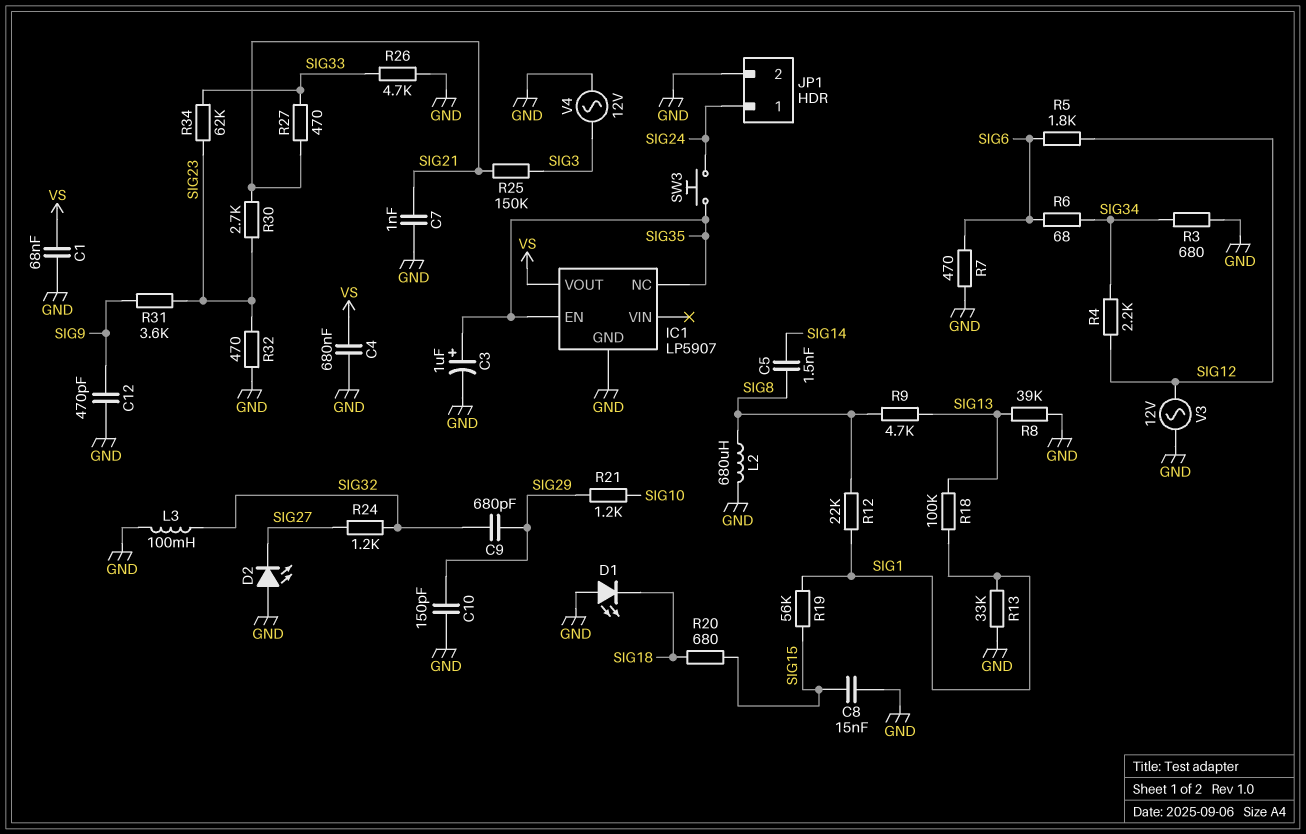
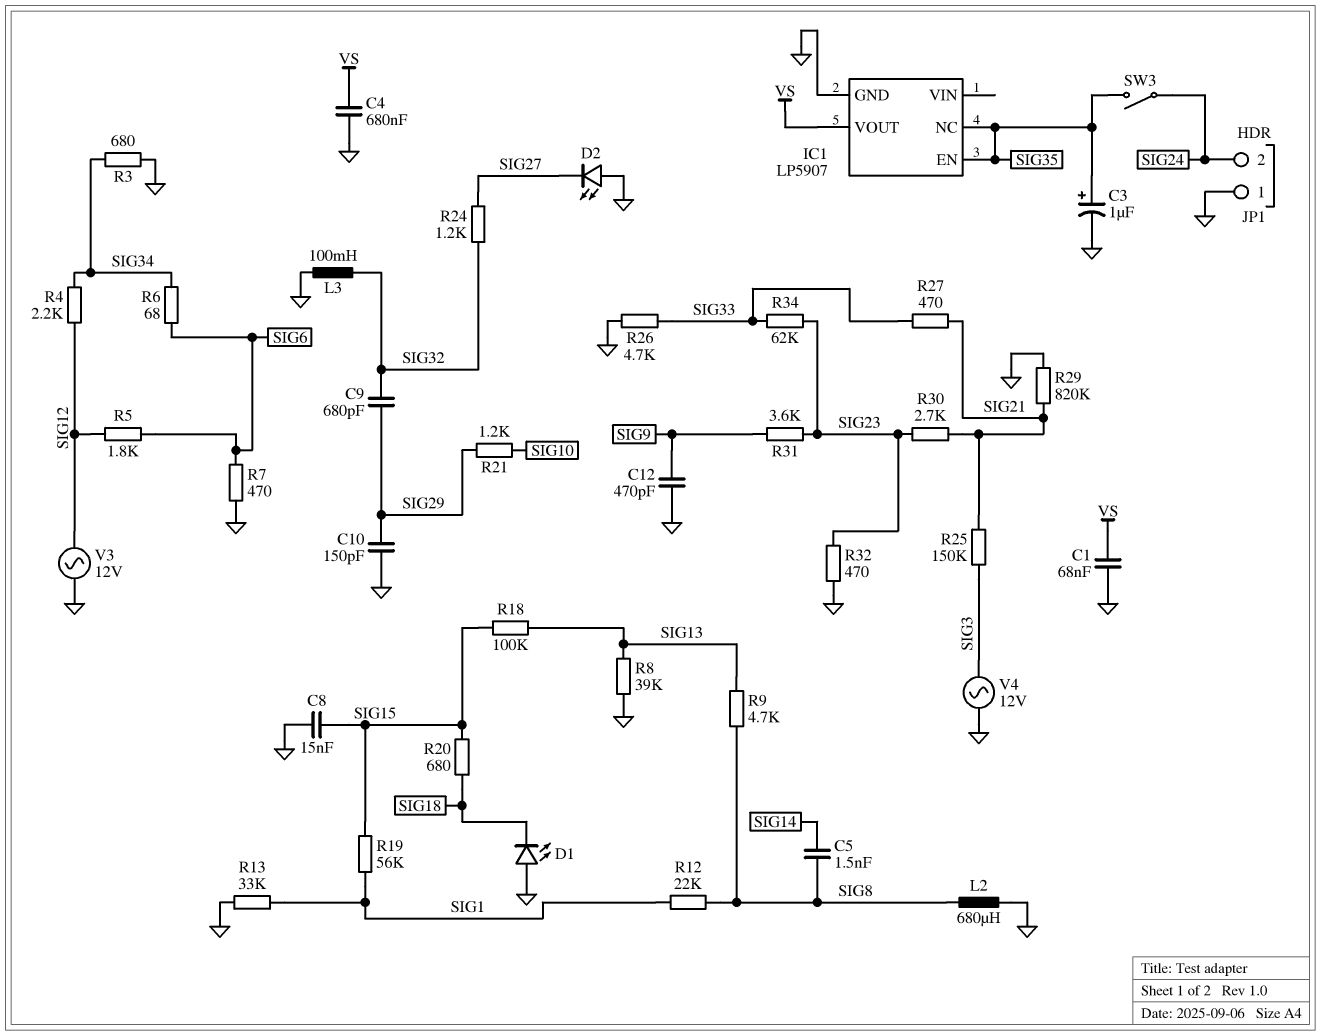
C7: 1nF (GND, SIG21) -> none
JP1 pin 1: SIG24 -> GND
JP1 pin 2: GND -> SIG24
R18: 100k (SIG1, SIG13) -> 100k (SIG13, SIG15)
R29: none -> 820k (GND, SIG21)
SW3: button (SIG24, SIG35) -> switch (SIG24, SIG35)

